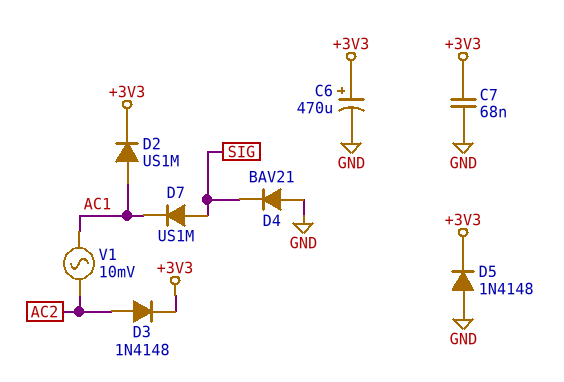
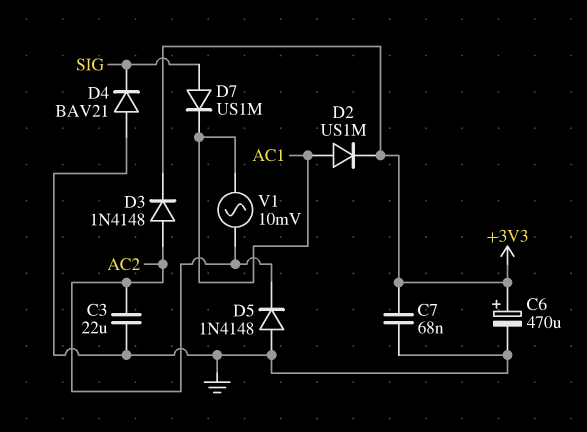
C3: none -> 22uF (AC2, GND)
D5: diode 1N4148 (A GND, K +3V3) -> diode 1N4148 (A GND, K AC2)

